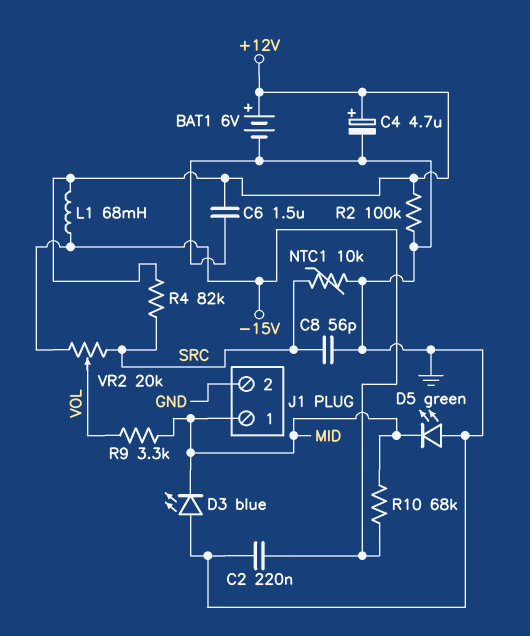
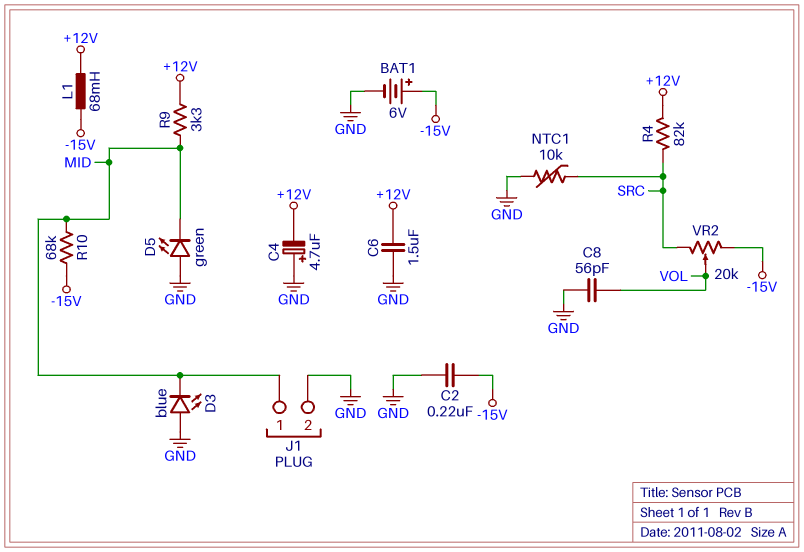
BAT1: 6V (plus +12V, minus GND) -> 6V (plus -15V, minus GND)
C4: 4.7uF (plus +12V, minus GND) -> 4.7uF (plus GND, minus +12V)
C8: 56pF (GND, SRC) -> 56pF (GND, VOL)
R2: 100k (+12V, GND) -> none
R9: 3.3k (MID, VOL) -> 3.3k (+12V, MID)

